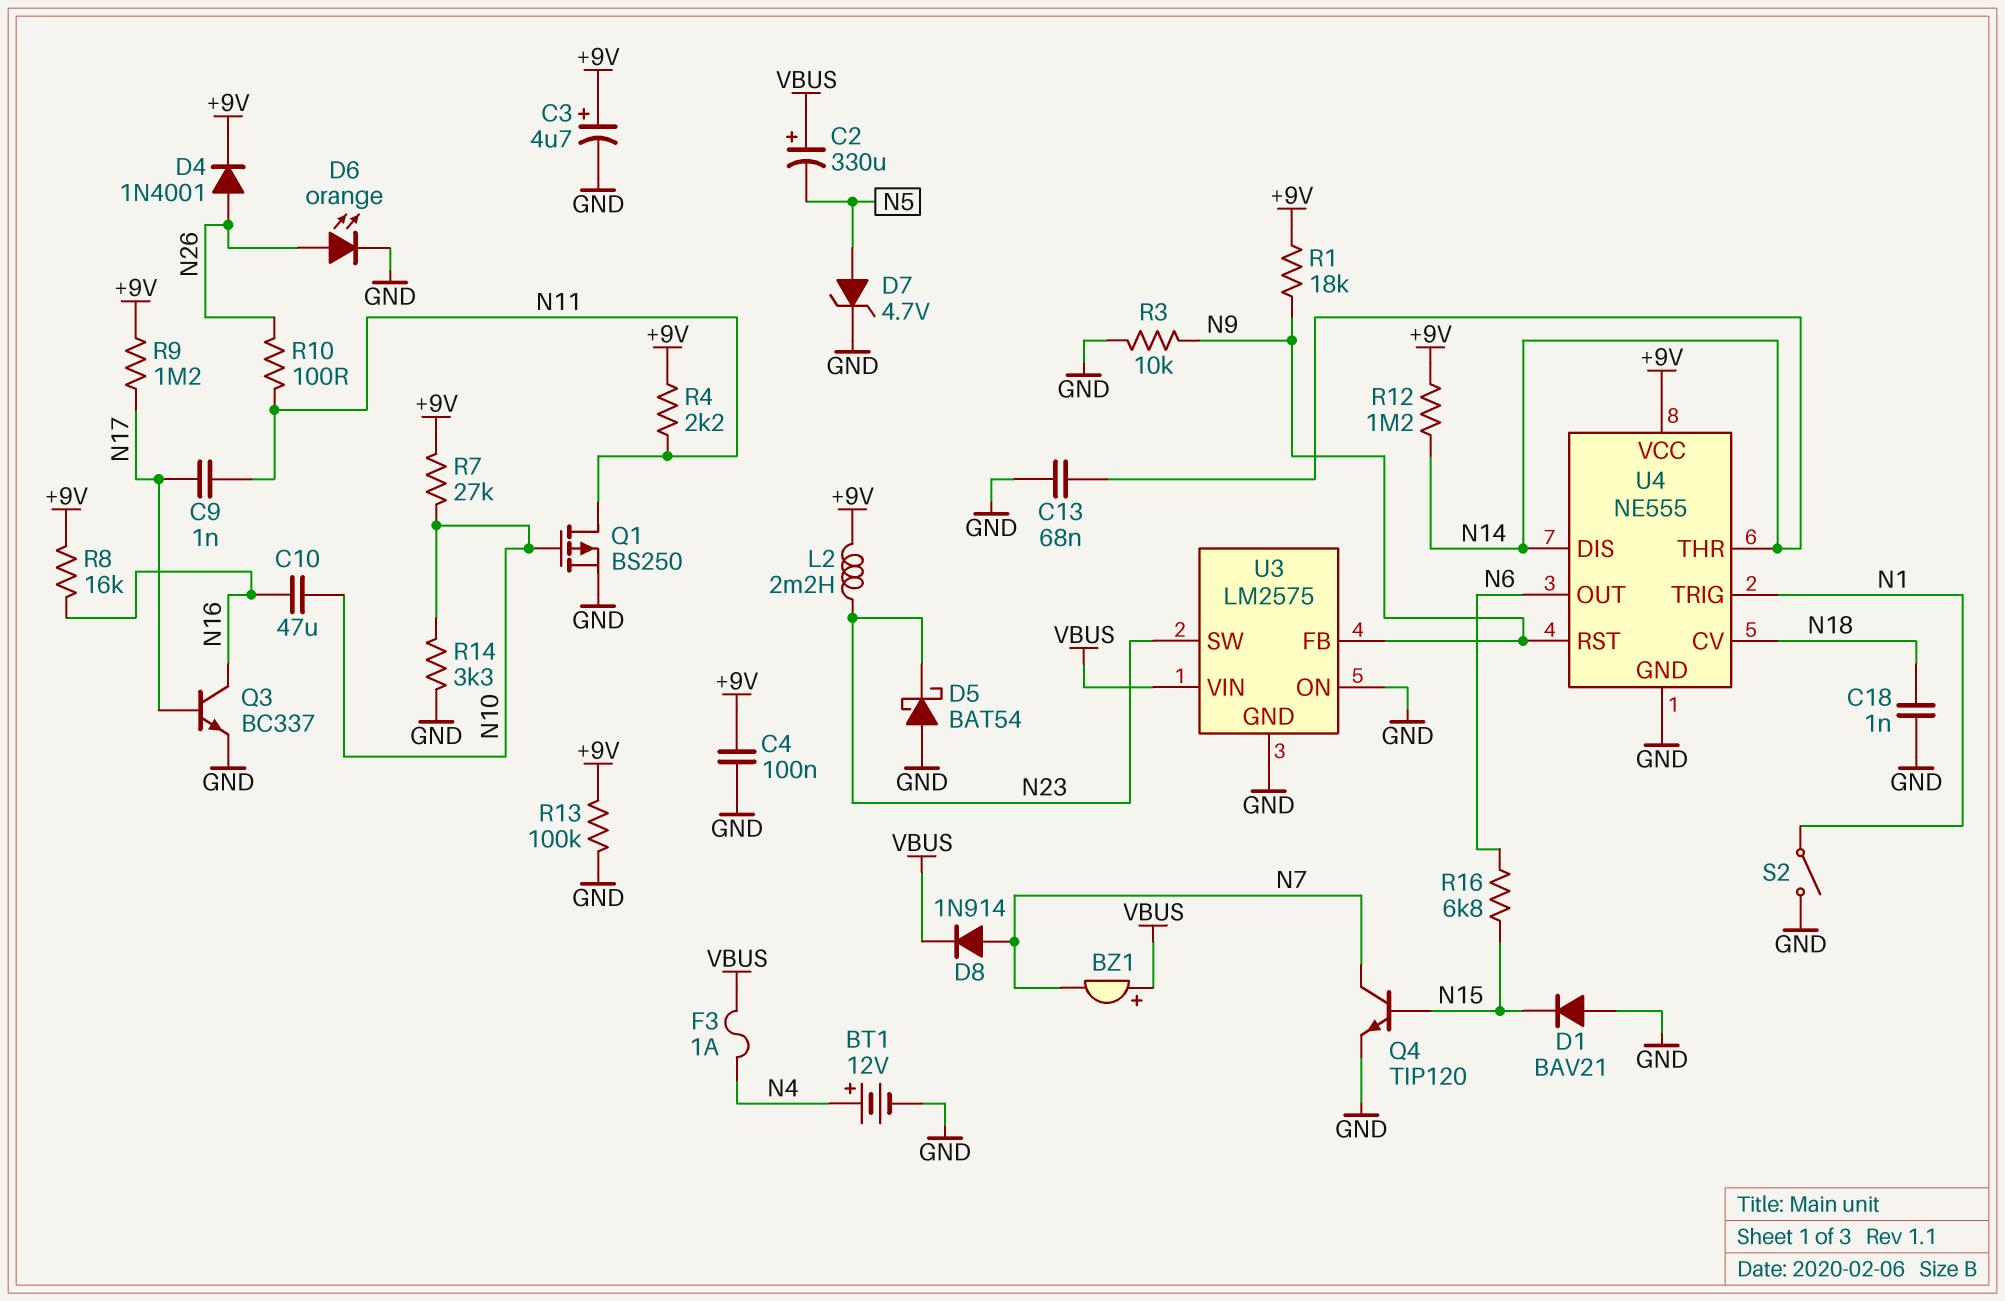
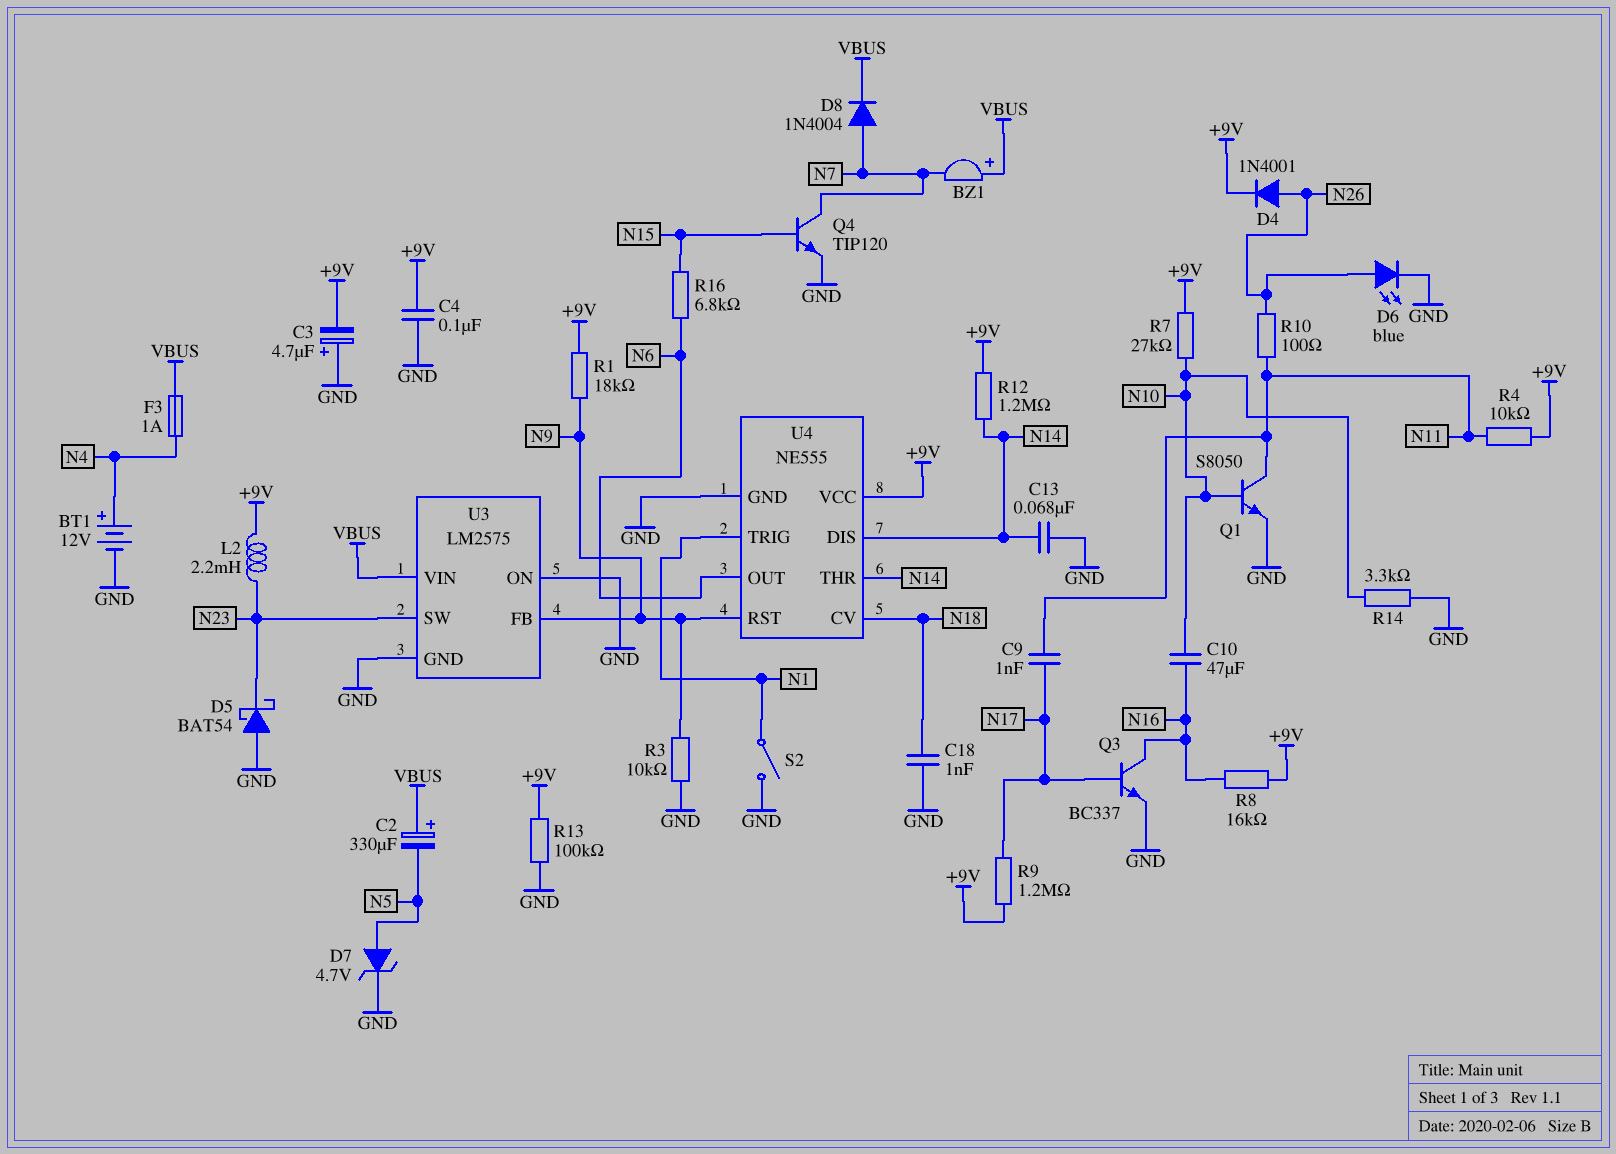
C3: 4.7uF (plus +9V, minus GND) -> 4.7uF (plus GND, minus +9V)
D1: diode BAV21 (A GND, K N15) -> none
D6: LED orange (A N26, K GND) -> LED blue (A N26, K GND)
D8: diode 1N914 (A N7, K VBUS) -> diode 1N4004 (A N7, K VBUS)
Q1: PMOS BS250 (G N10, D N11, S GND) -> NPN S8050 (B N10, C N11, E GND)
R4: 2.2k (+9V, N11) -> 10k (+9V, N11)

